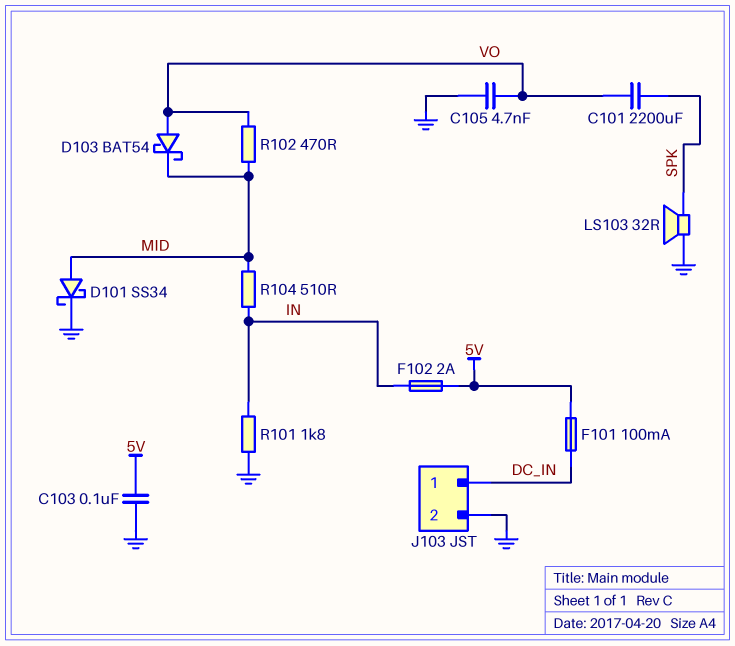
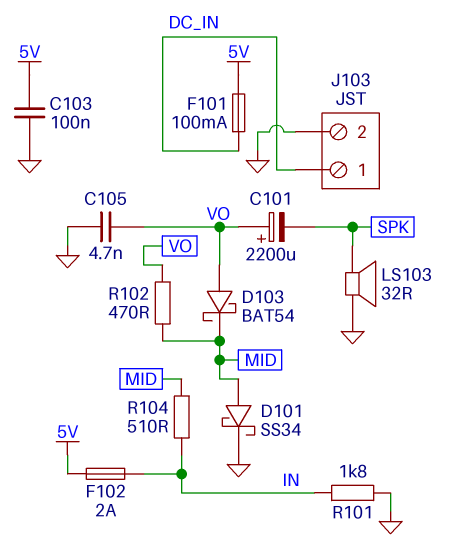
C101: 2200uF (SPK, VO) -> 2200uF (plus VO, minus SPK)

